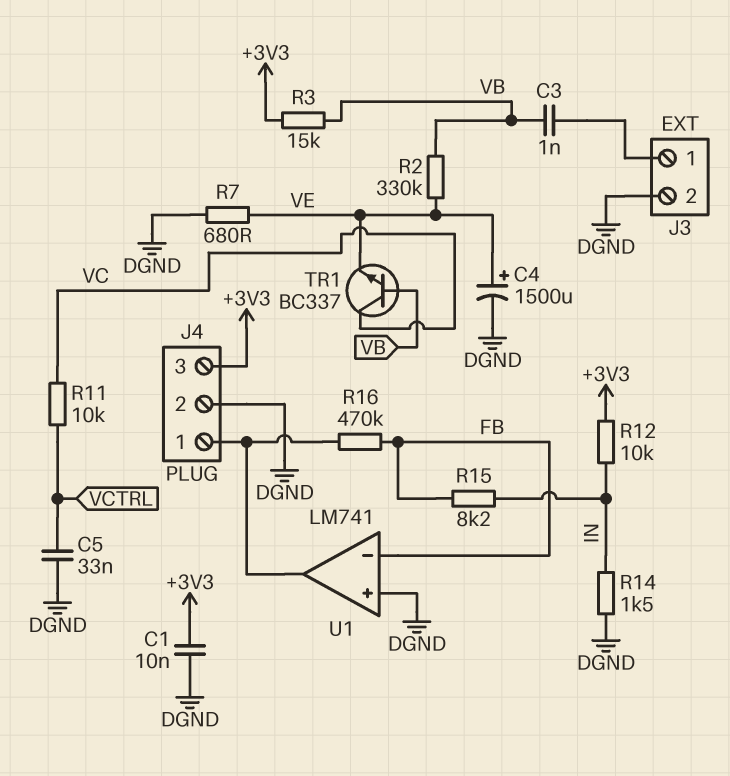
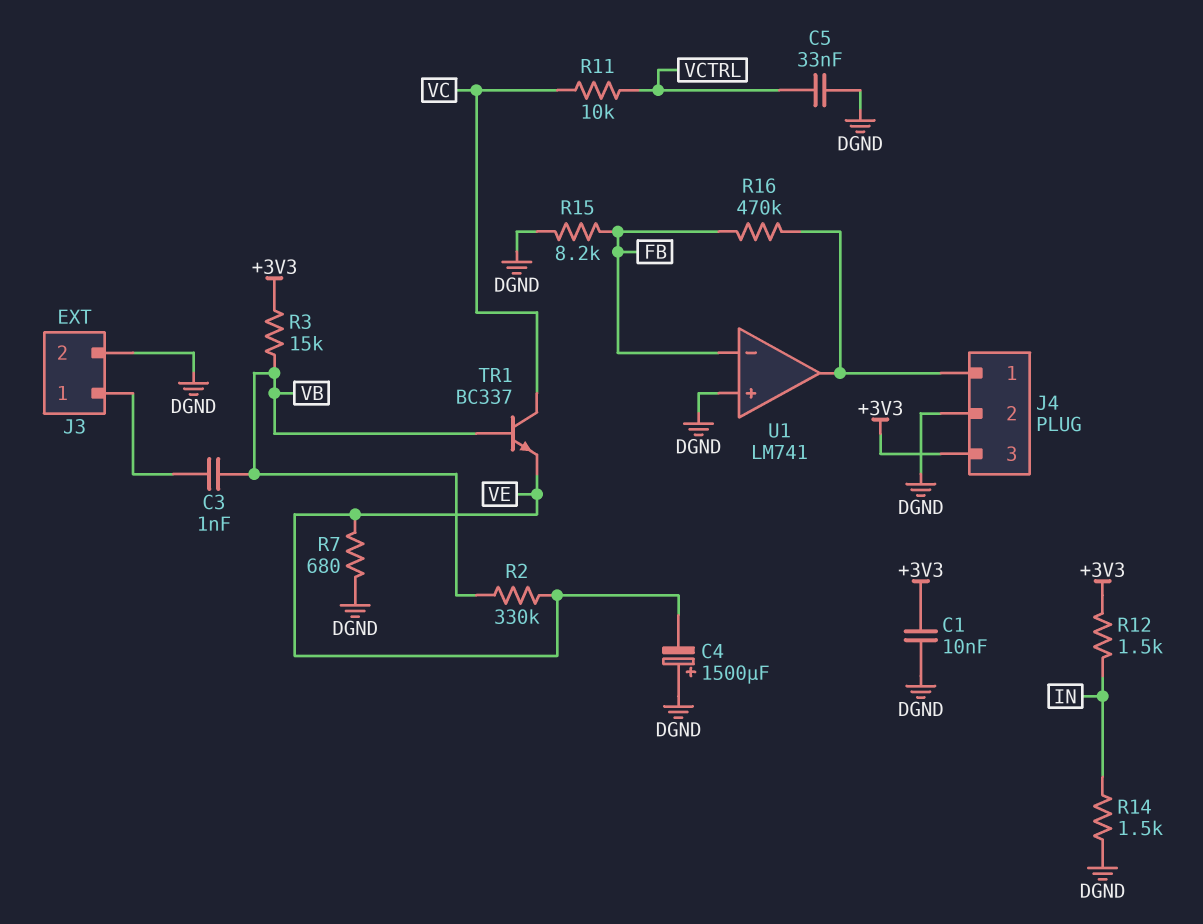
C4: 1500uF (plus VE, minus DGND) -> 1500uF (plus DGND, minus VE)
R12: 10k (+3V3, IN) -> 1.5k (+3V3, IN)
R15: 8.2k (FB, IN) -> 8.2k (DGND, FB)

